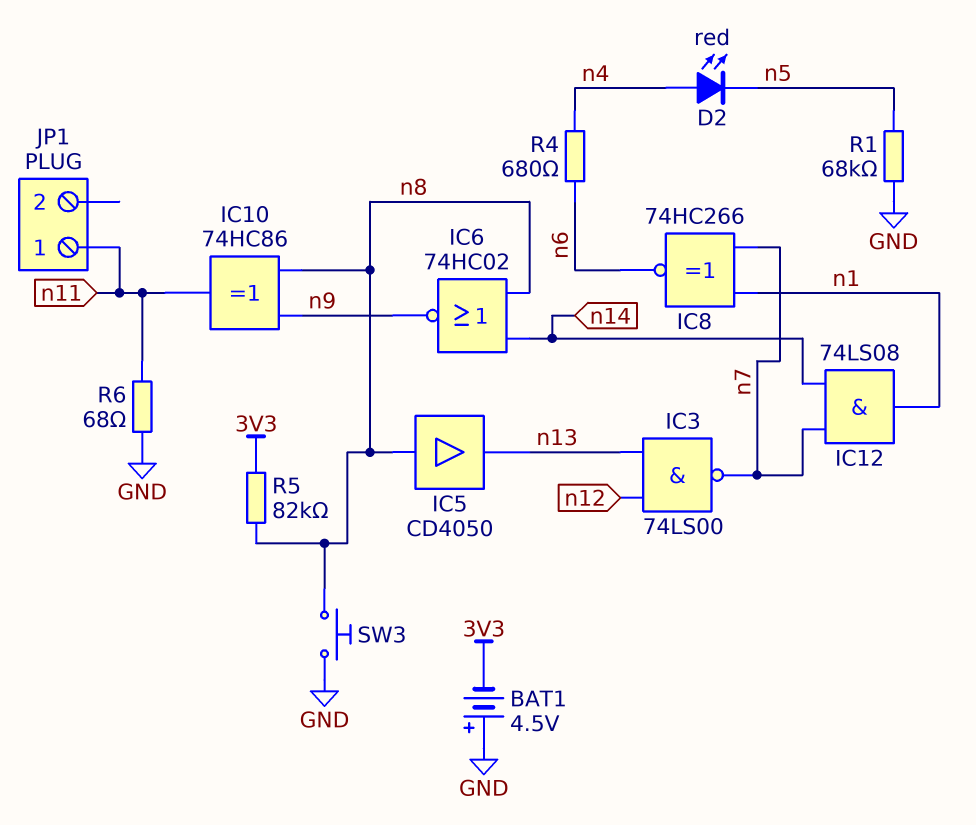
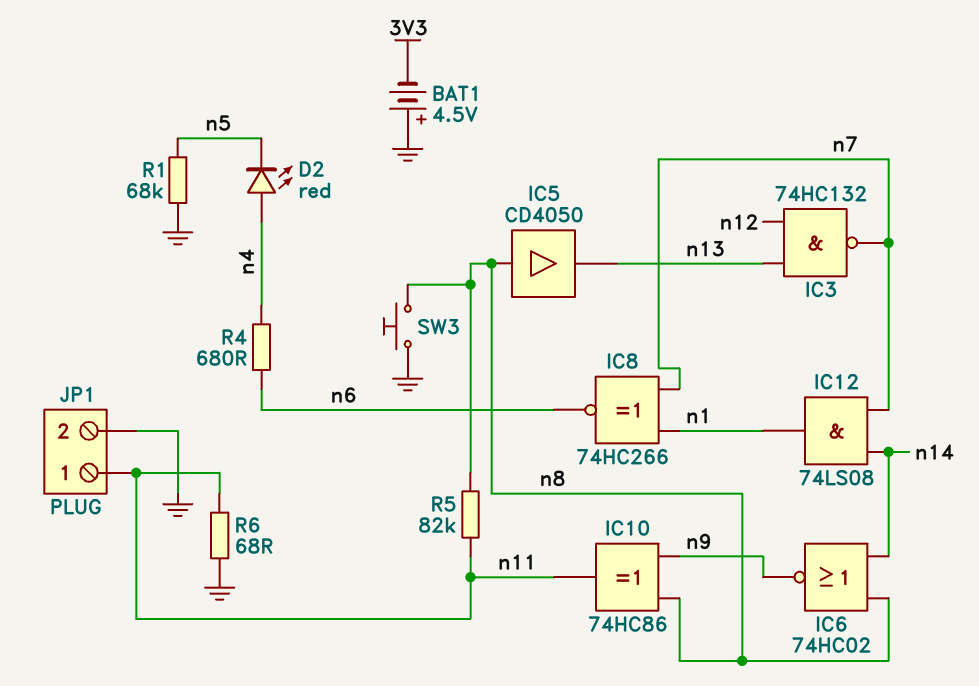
IC3: NAND 74LS00 (in n12, in n13, out n7) -> NAND 74HC132 (in n12, in n13, out n7)
JP1 pin 2: none -> GND
R5: 82k (3V3, n8) -> 82k (n8, n11)

